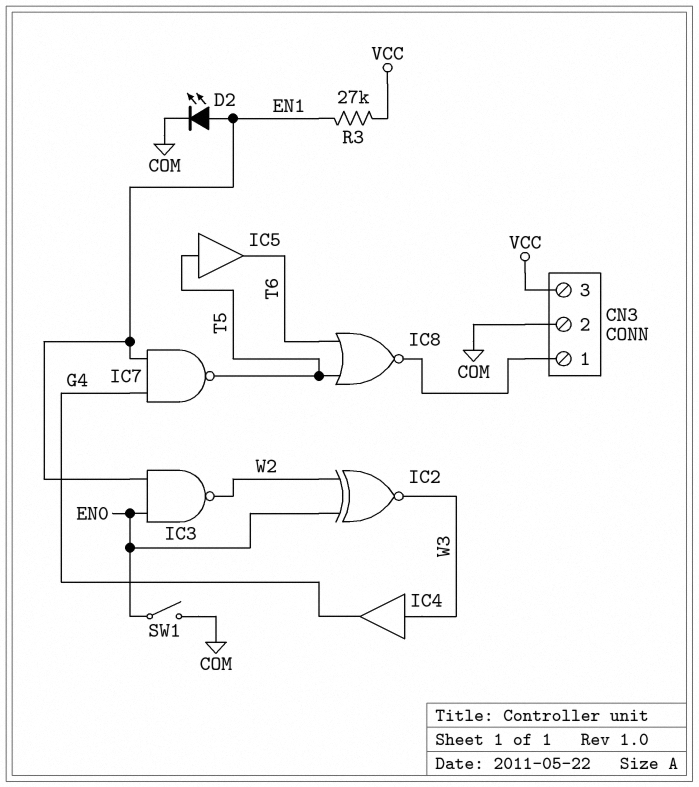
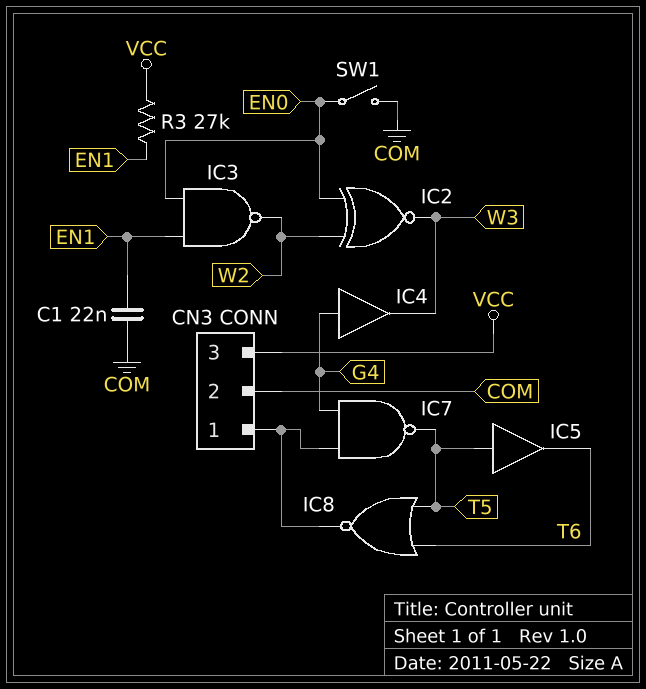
C1: none -> 22nF (COM, EN1)
D2: LED (A EN1, K COM) -> none
IC4: buffer (in W3, out G4) -> buffer (in G4, out W3)
IC7: NAND (in EN1, in G4, out T5) -> NAND (in CN3/1, in G4, out T5)

